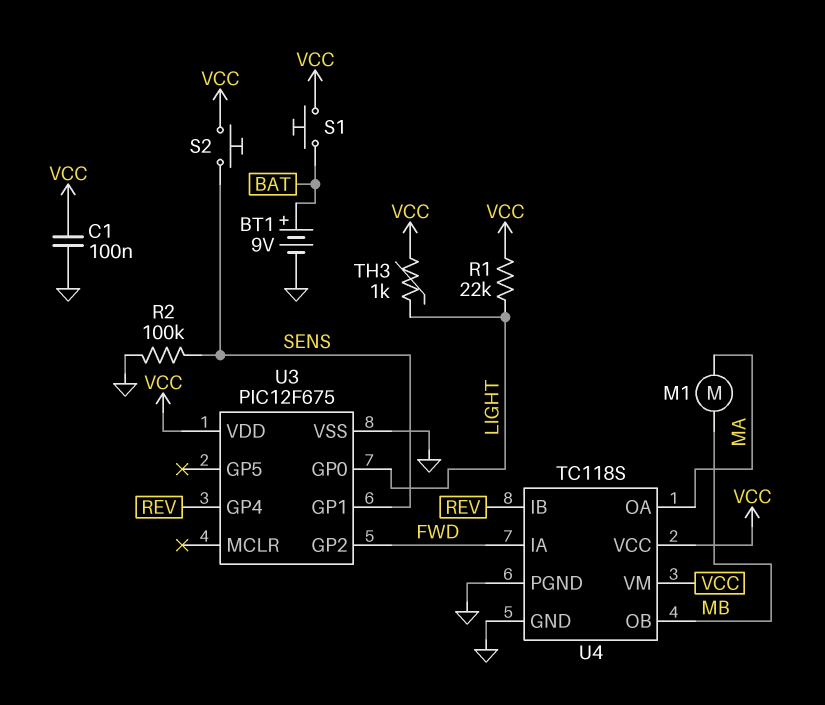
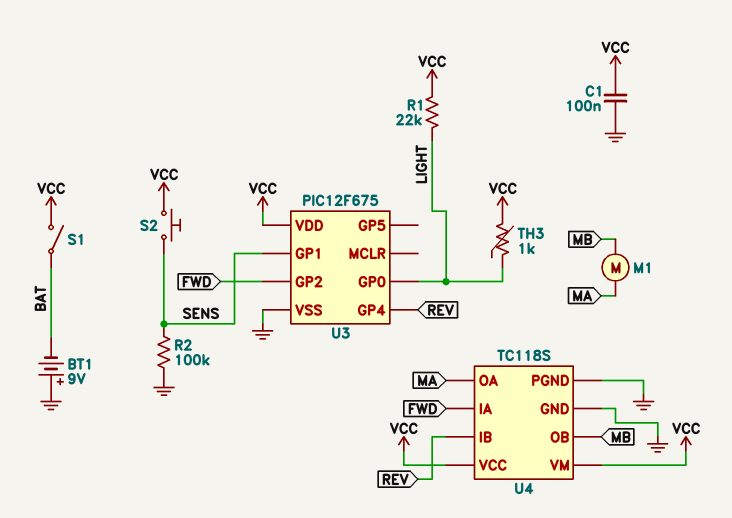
BT1: 9V (plus BAT, minus GND) -> 9V (plus GND, minus BAT)
S1: button (BAT, VCC) -> switch (BAT, VCC)

